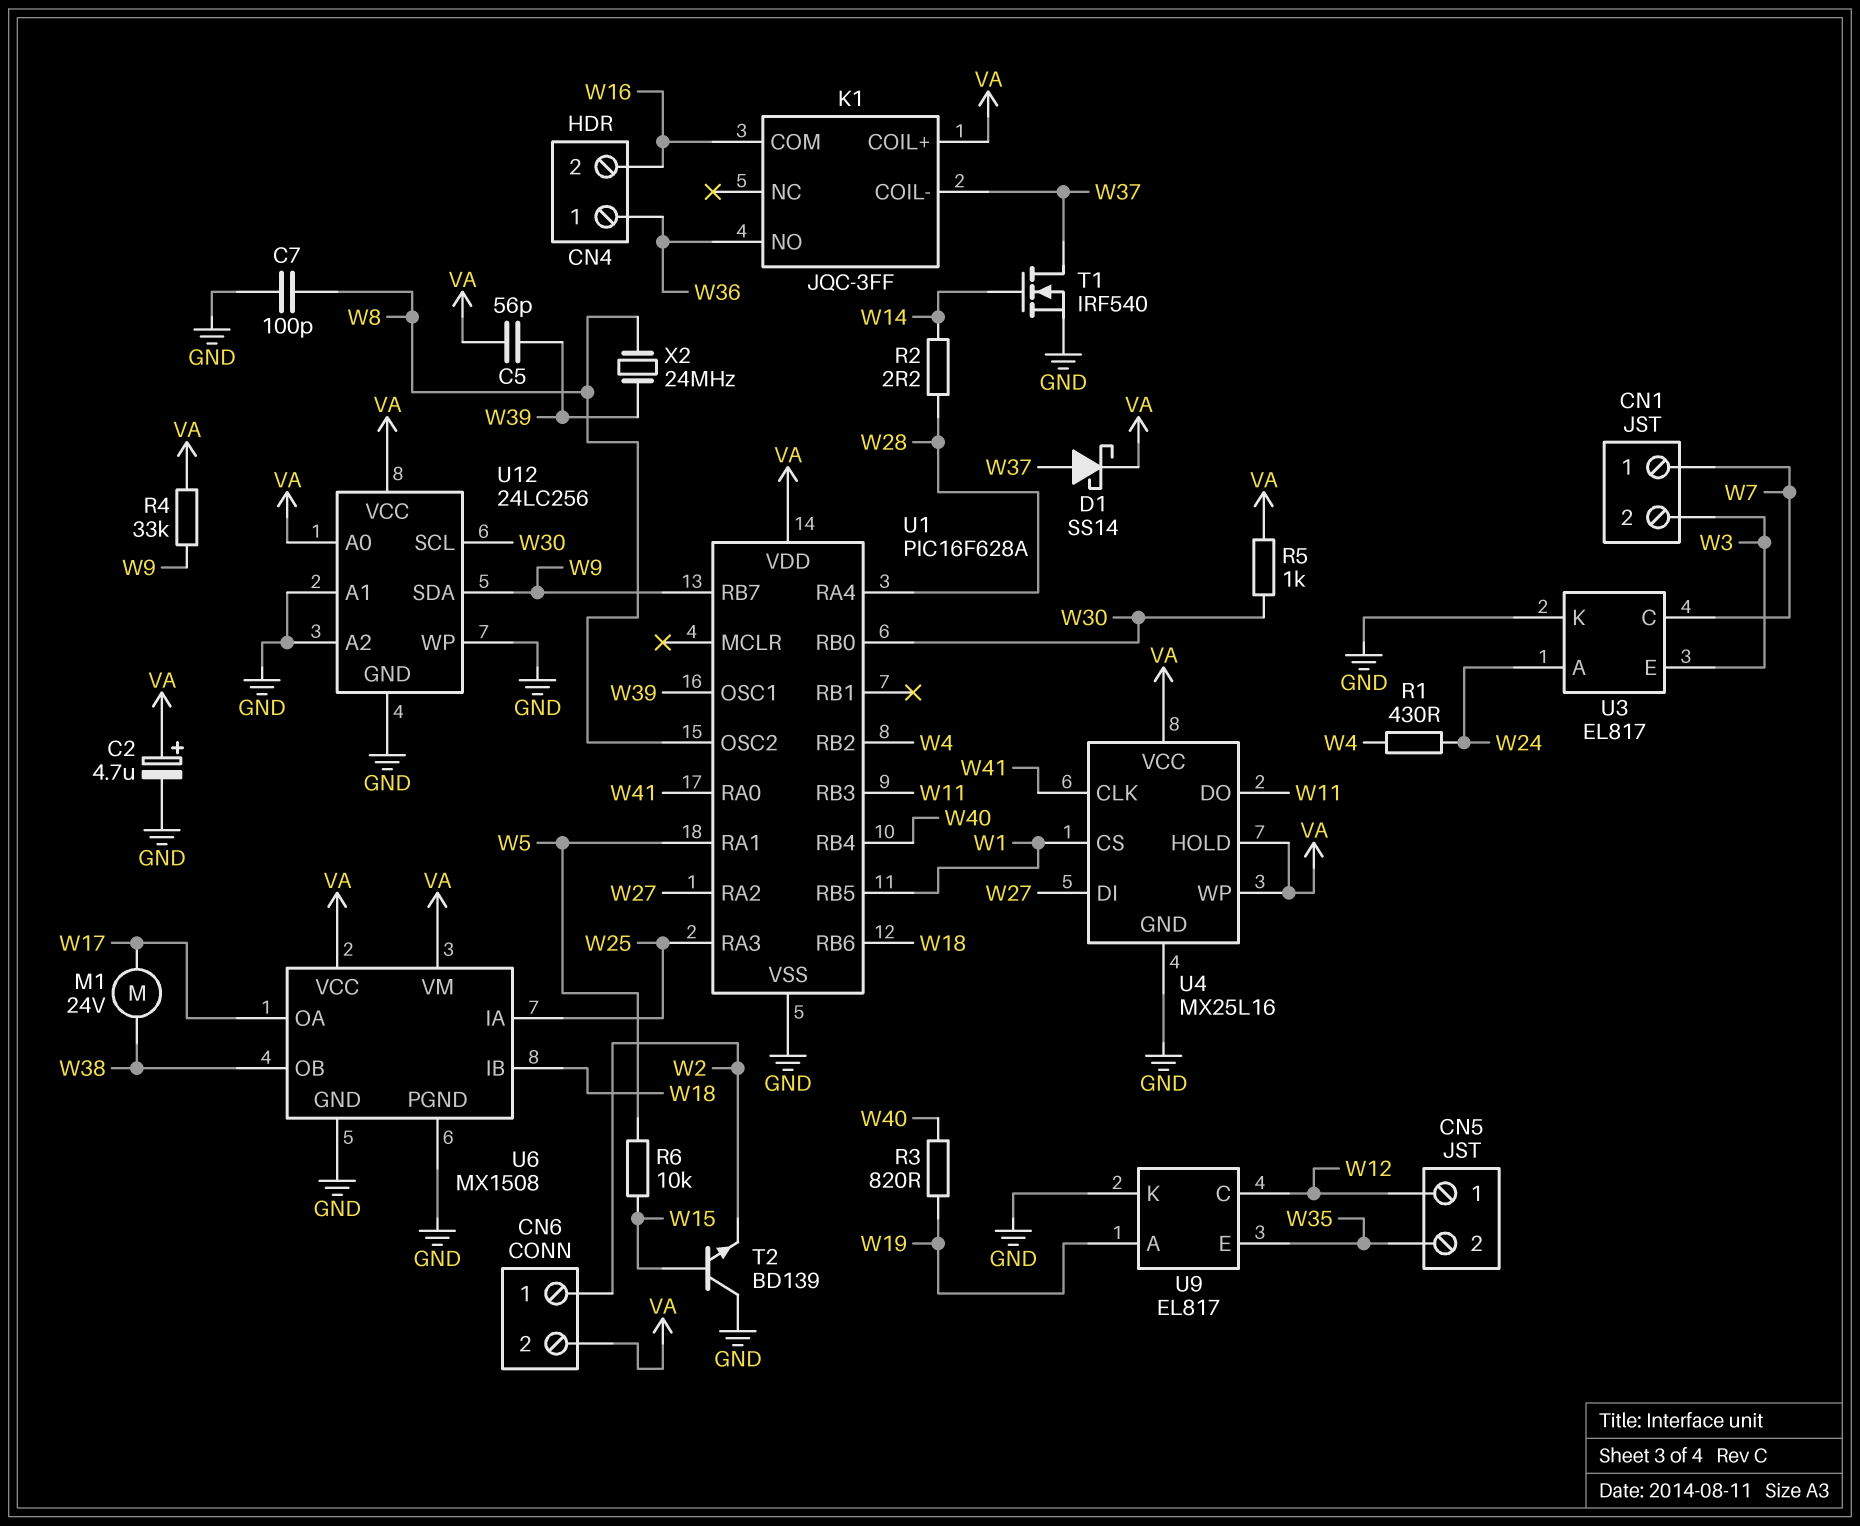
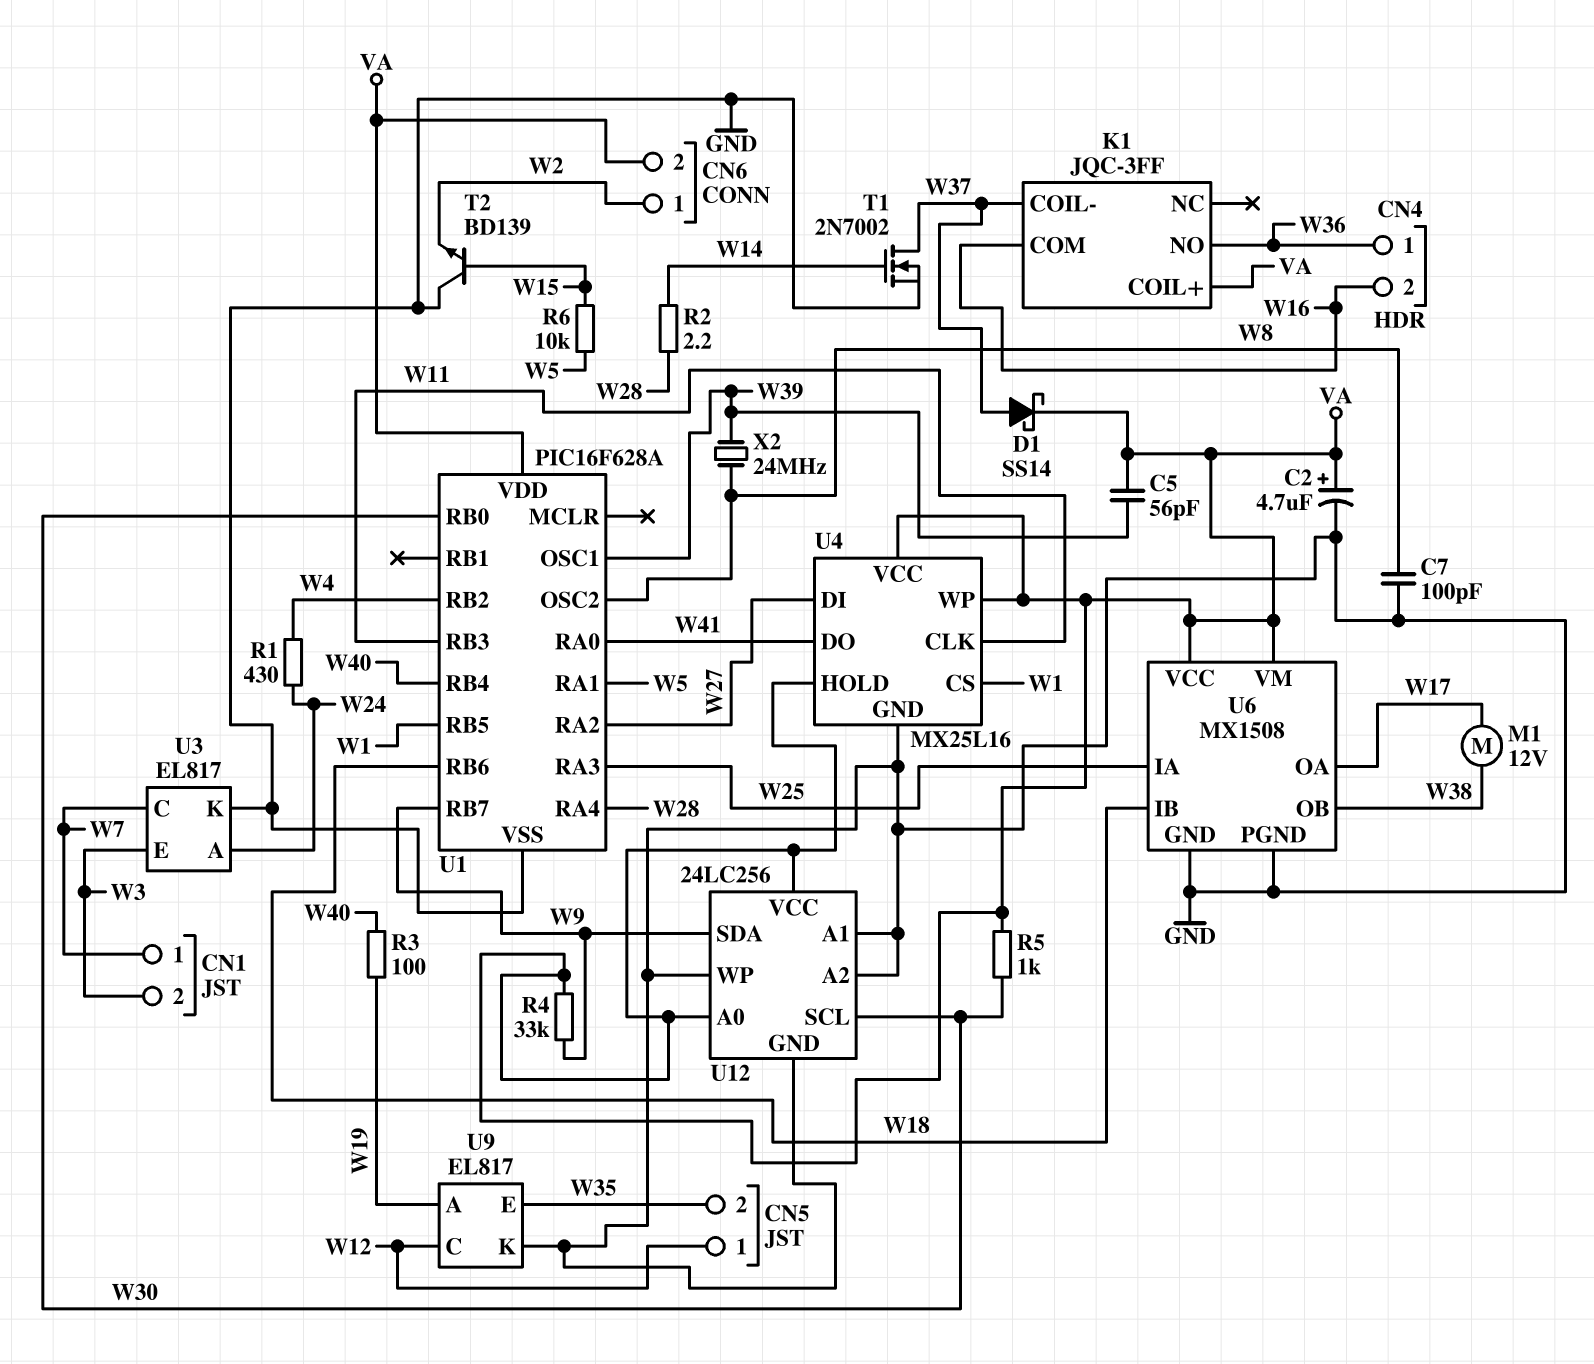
M1: motor 24V (W17, W38) -> motor 12V (W17, W38)
R3: 820 (W19, W40) -> 100 (W19, W40)
T1: NMOS IRF540 (G W14, D W37, S GND) -> NMOS 2N7002 (G W14, D W37, S GND)
U4 pin CLK: W41 -> W11
U4 pin DO: W11 -> W41

